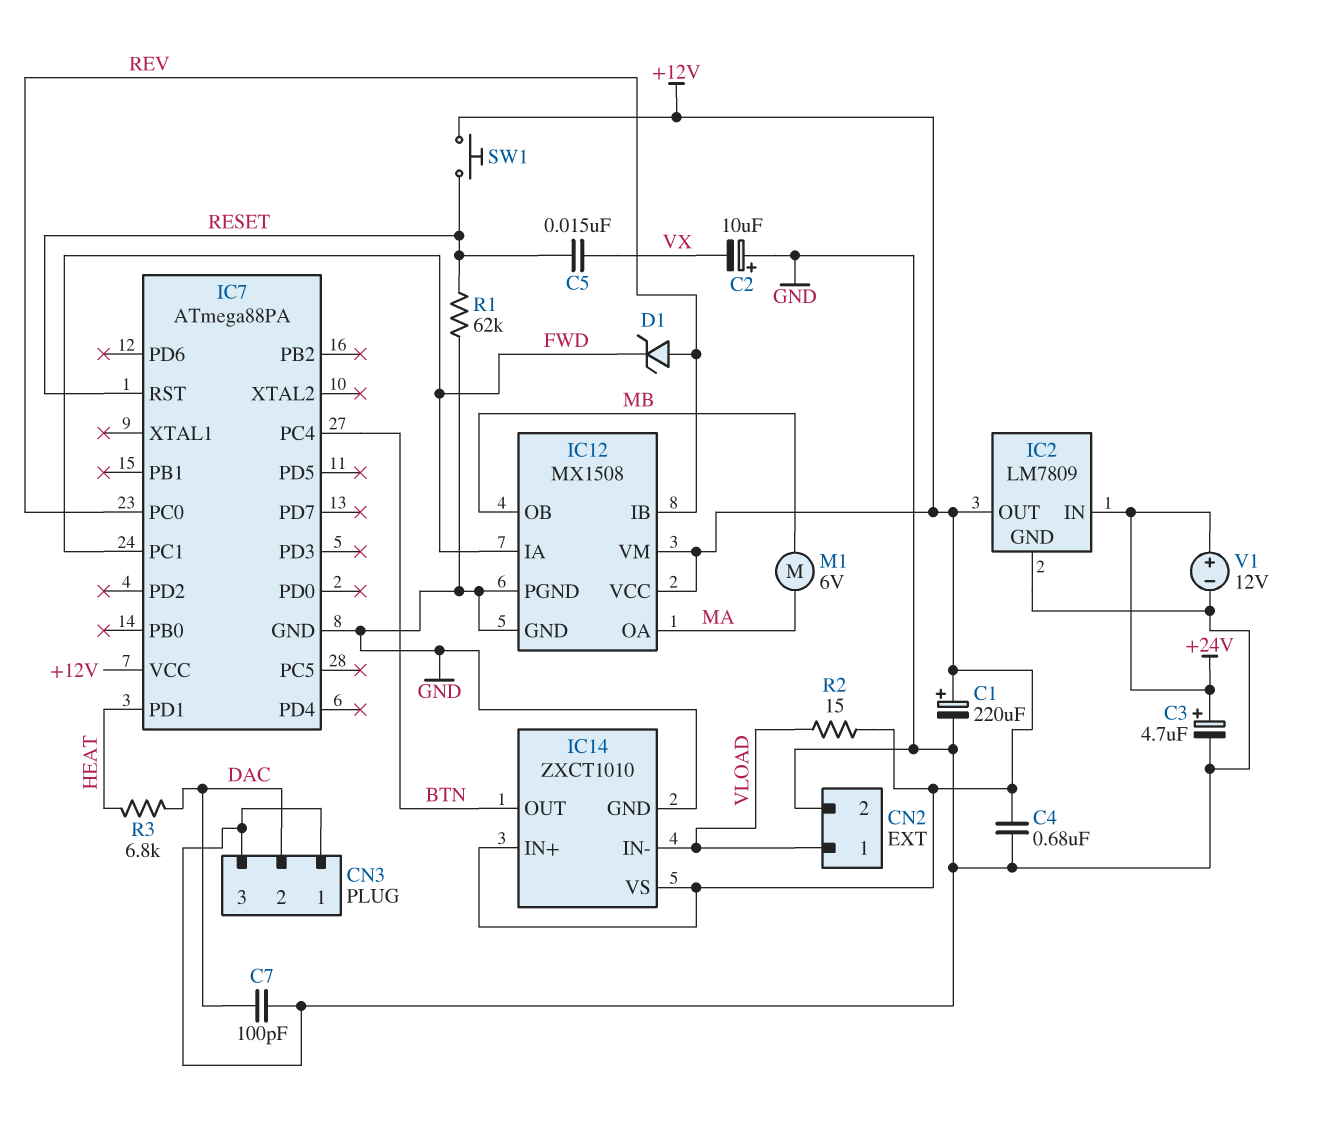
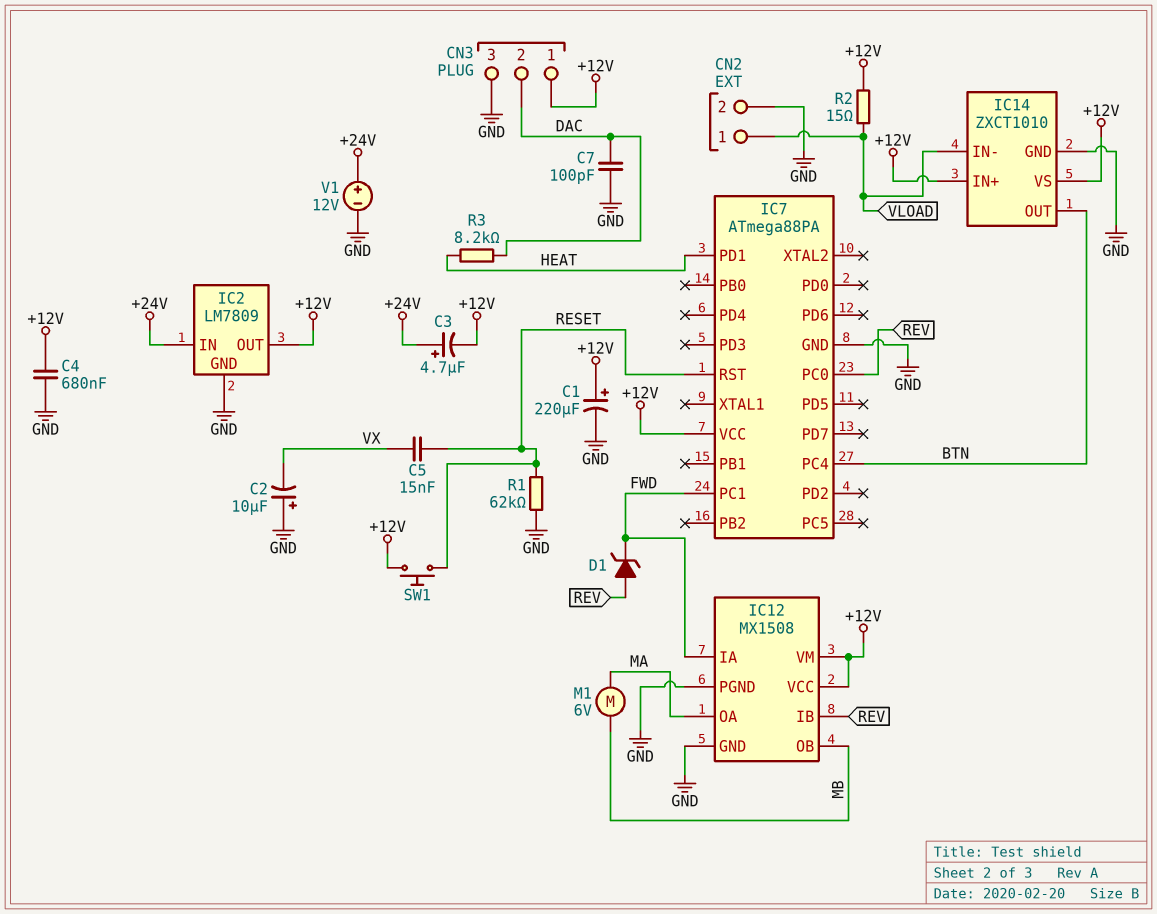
C3: 4.7uF (plus +24V, minus GND) -> 4.7uF (plus +24V, minus +12V)
CN3 pin 1: GND -> +12V
R3: 6.8k (DAC, HEAT) -> 8.2k (DAC, HEAT)

